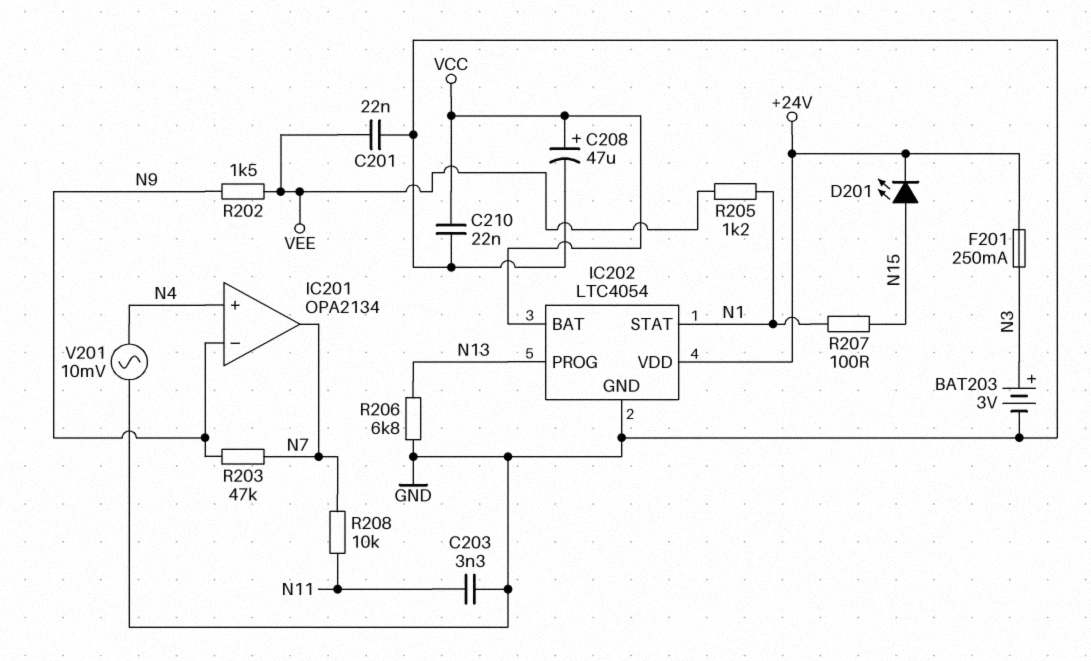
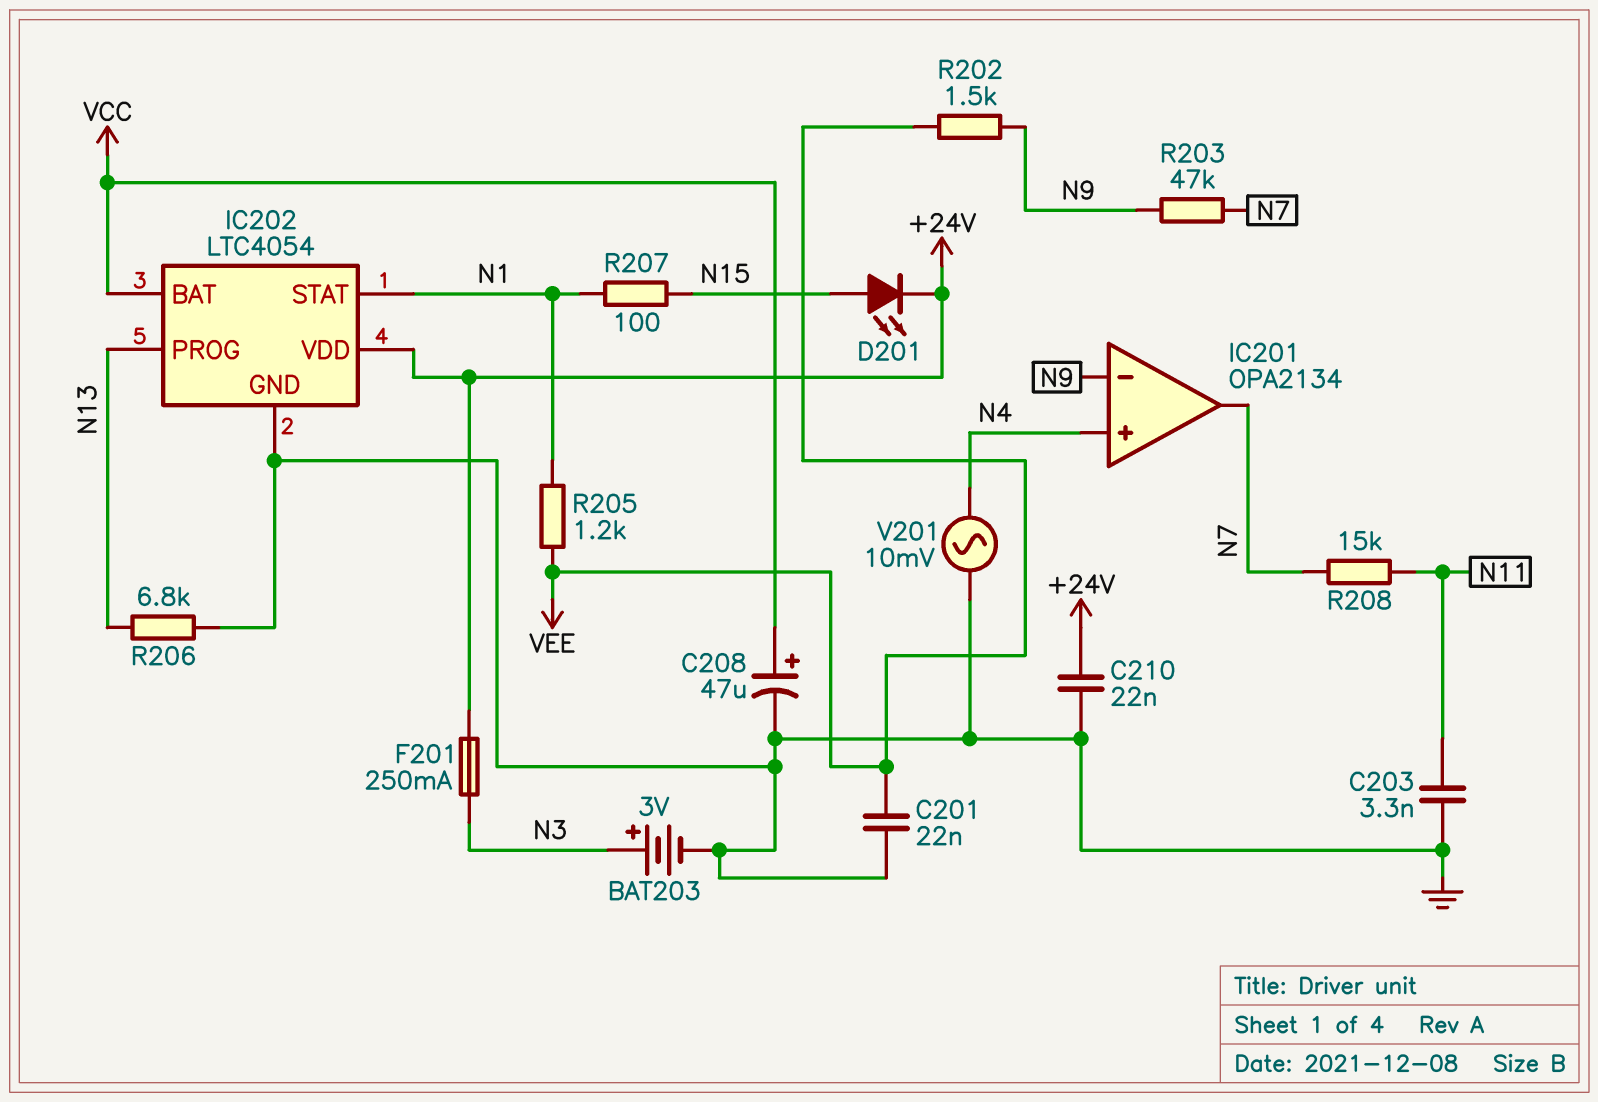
C210: 22nF (GND, VCC) -> 22nF (+24V, GND)
R208: 10k (N7, N11) -> 15k (N7, N11)

